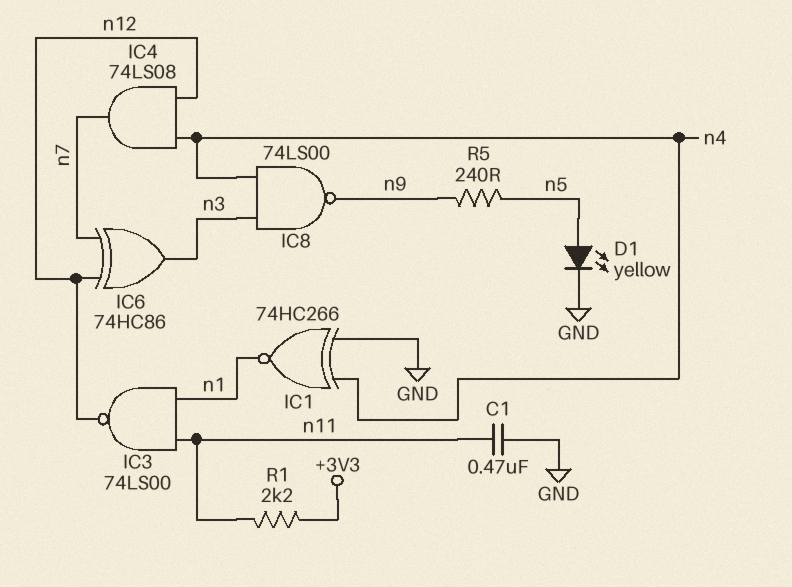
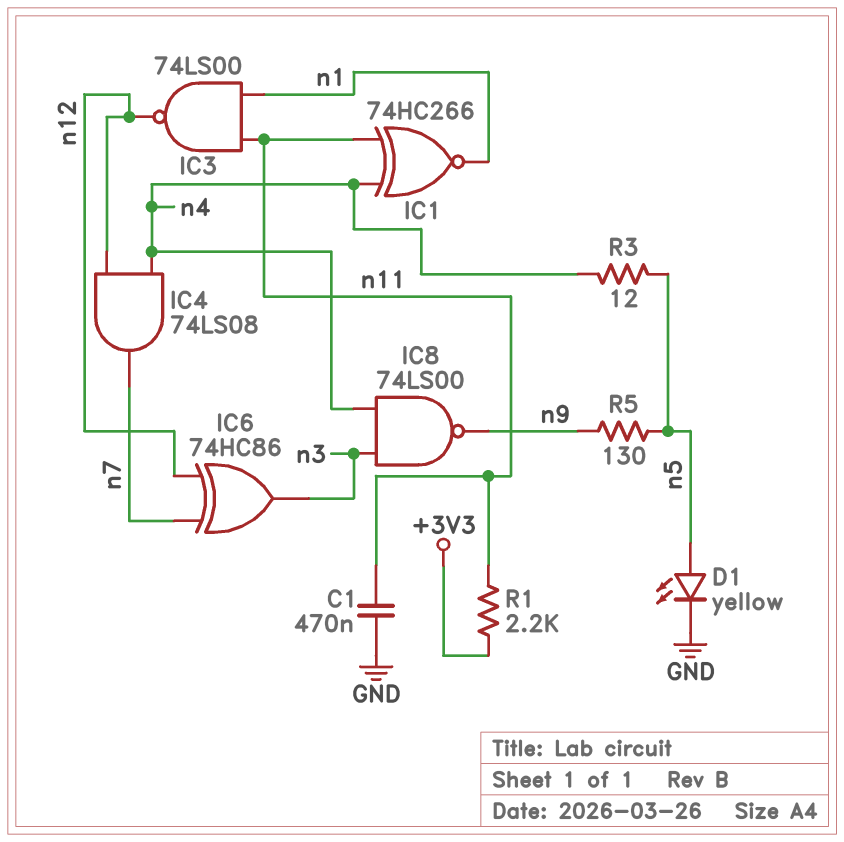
IC1: XNOR 74HC266 (in GND, in n4, out n1) -> XNOR 74HC266 (in n4, in n11, out n1)
R3: none -> 12 (n4, n5)
R5: 240 (n5, n9) -> 130 (n5, n9)

